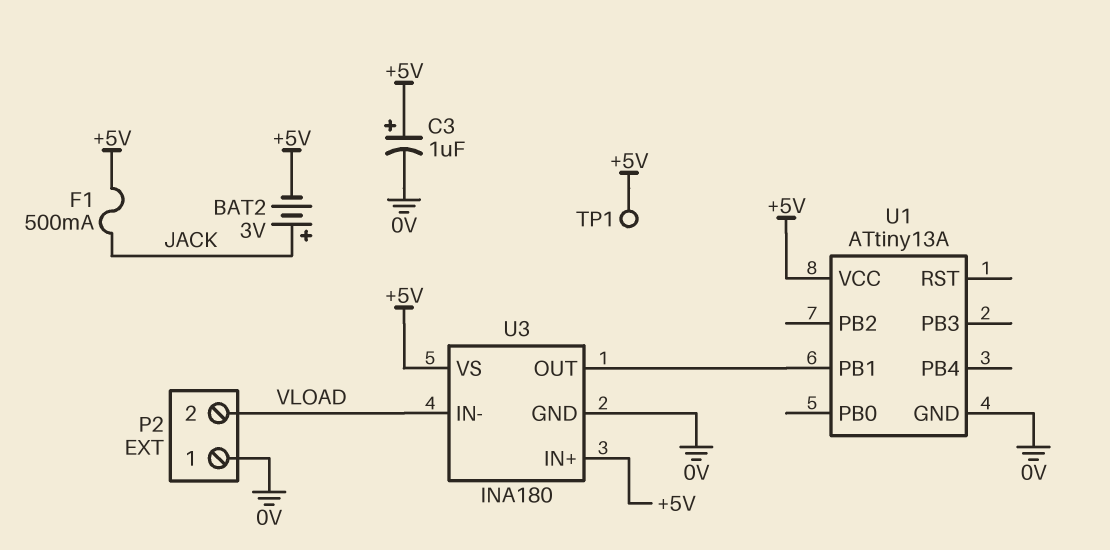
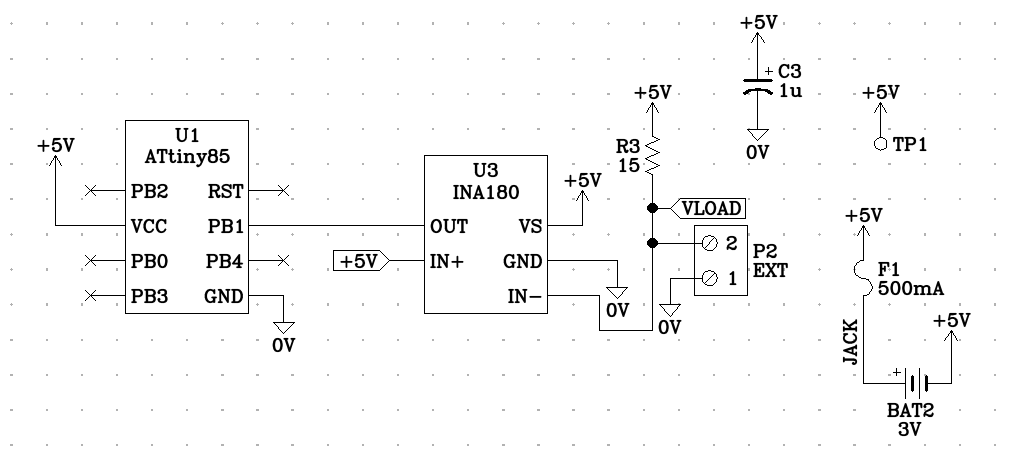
R3: none -> 15 (+5V, VLOAD)
U1: ATtiny13A -> ATtiny85

